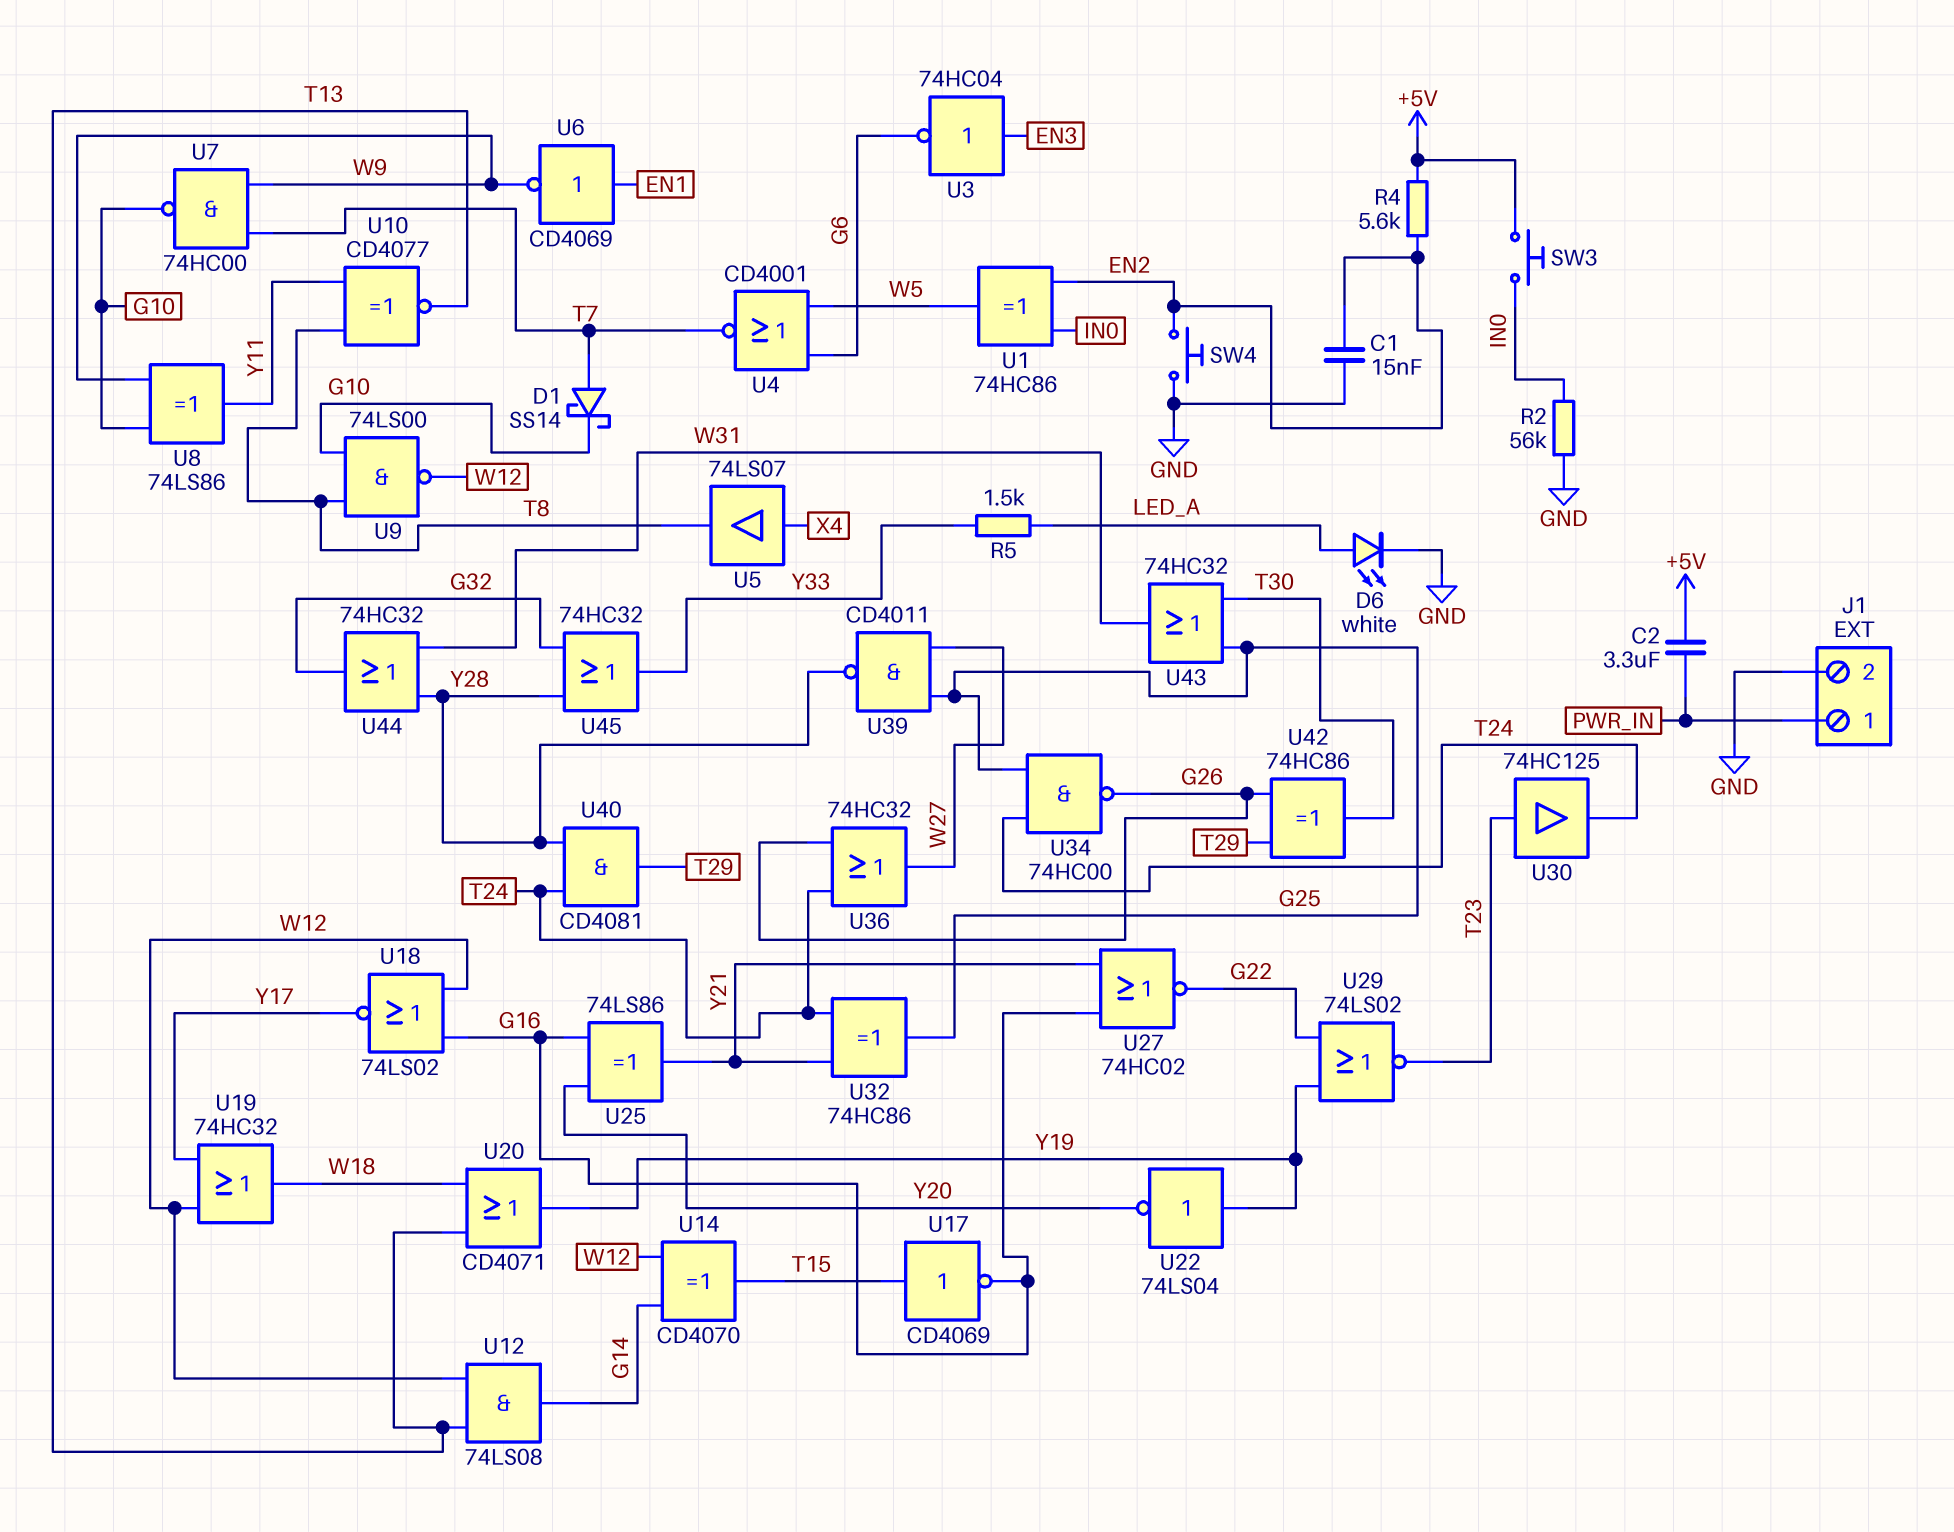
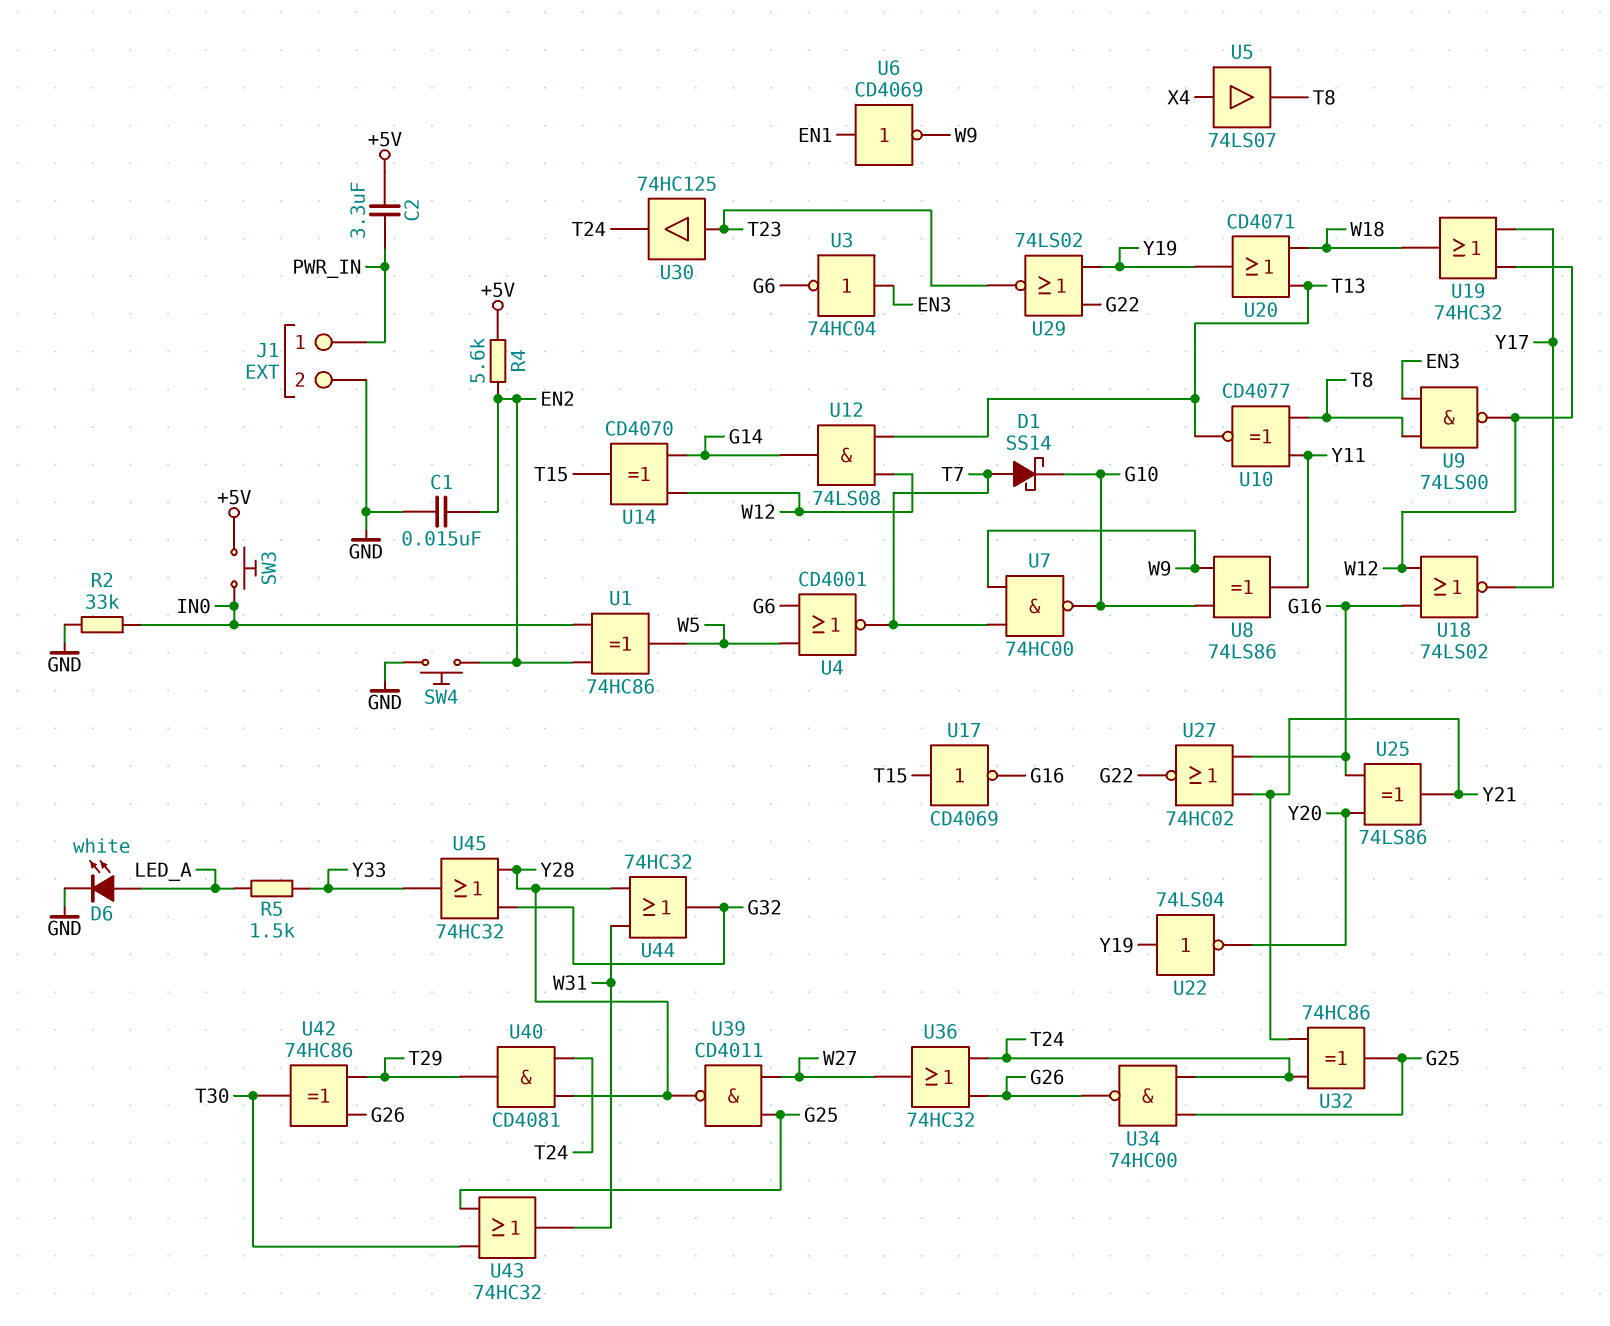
R2: 56k (GND, IN0) -> 33k (GND, IN0)
U9: NAND 74LS00 (in G10, in T8, out W12) -> NAND 74LS00 (in EN3, in T8, out W12)

